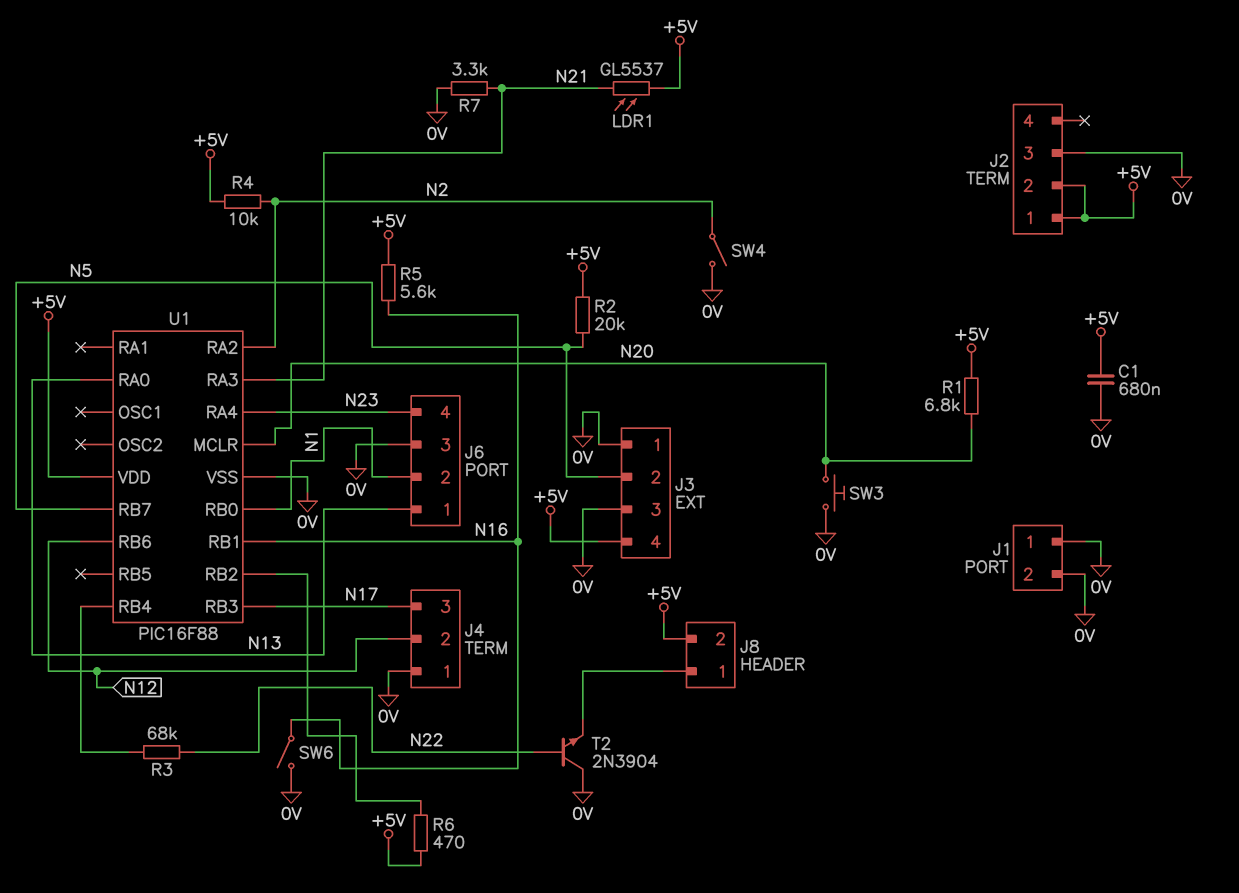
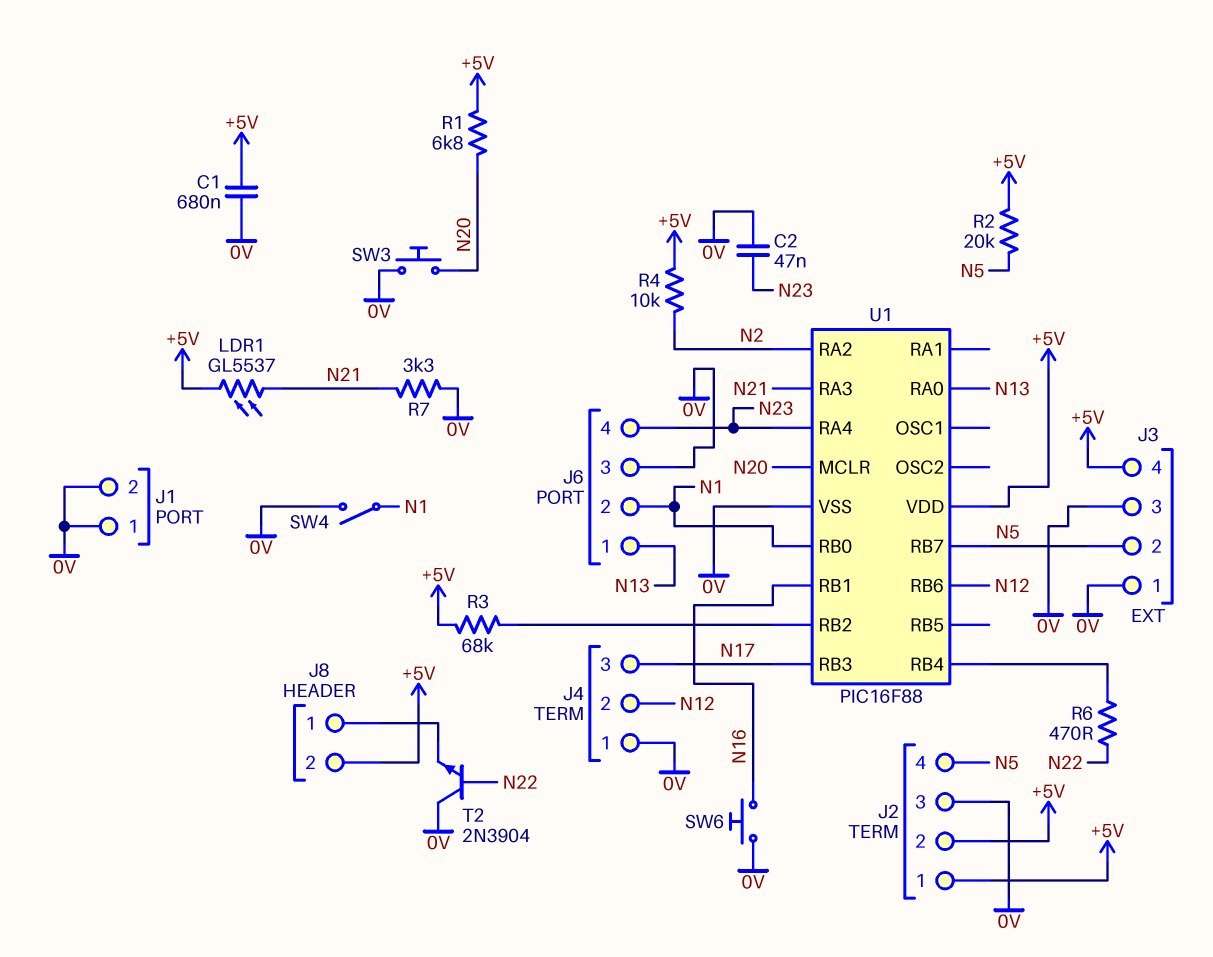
C2: none -> 47nF (0V, N23)
J2 pin 4: none -> N5
R3: 68k (N22, U1/RB4) -> 68k (+5V, U1/RB2)
R5: 5.6k (+5V, N16) -> none
R6: 470 (+5V, U1/RB2) -> 470 (N22, U1/RB4)
SW4: switch (0V, N2) -> switch (0V, N1)
SW6: switch (0V, N16) -> button (0V, N16)

